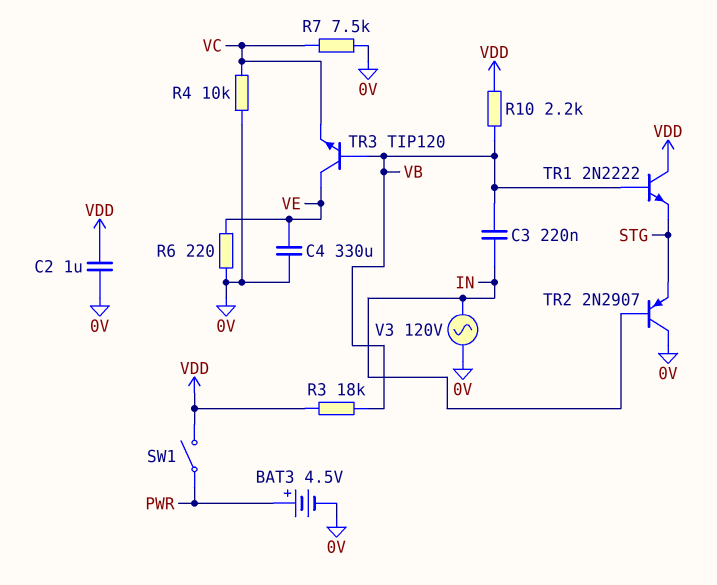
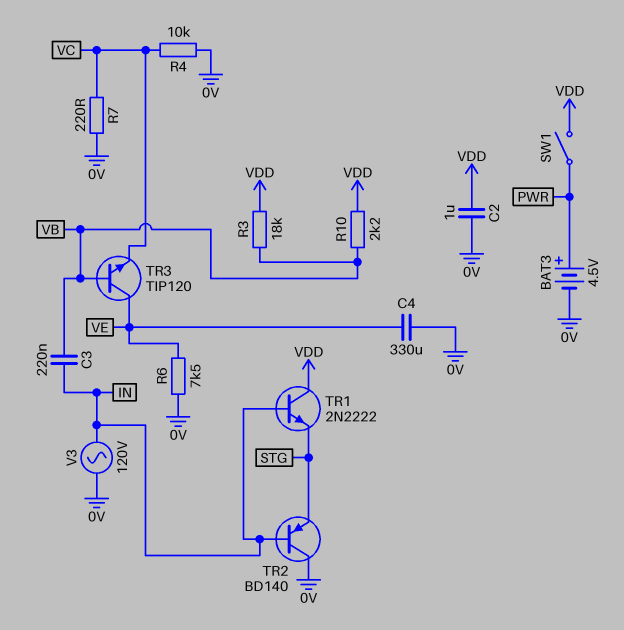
R6: 220 (0V, VE) -> 7.5k (0V, VE)
R7: 7.5k (0V, VC) -> 220 (0V, VC)
TR1: NPN 2N2222 (B VB, C VDD, E STG) -> NPN 2N2222 (B IN, C VDD, E STG)
TR2: PNP 2N2907 (B IN, C 0V, E STG) -> PNP BD140 (B IN, C 0V, E STG)

